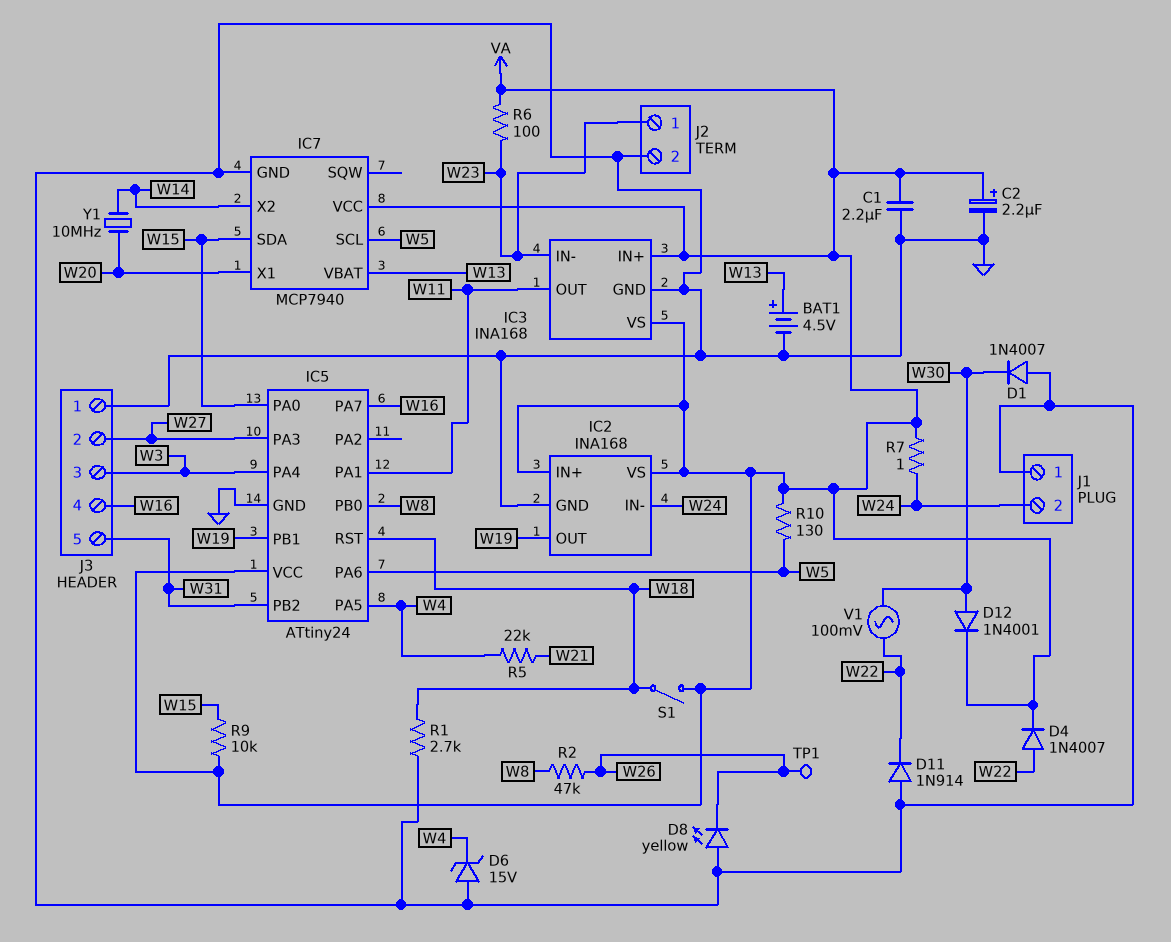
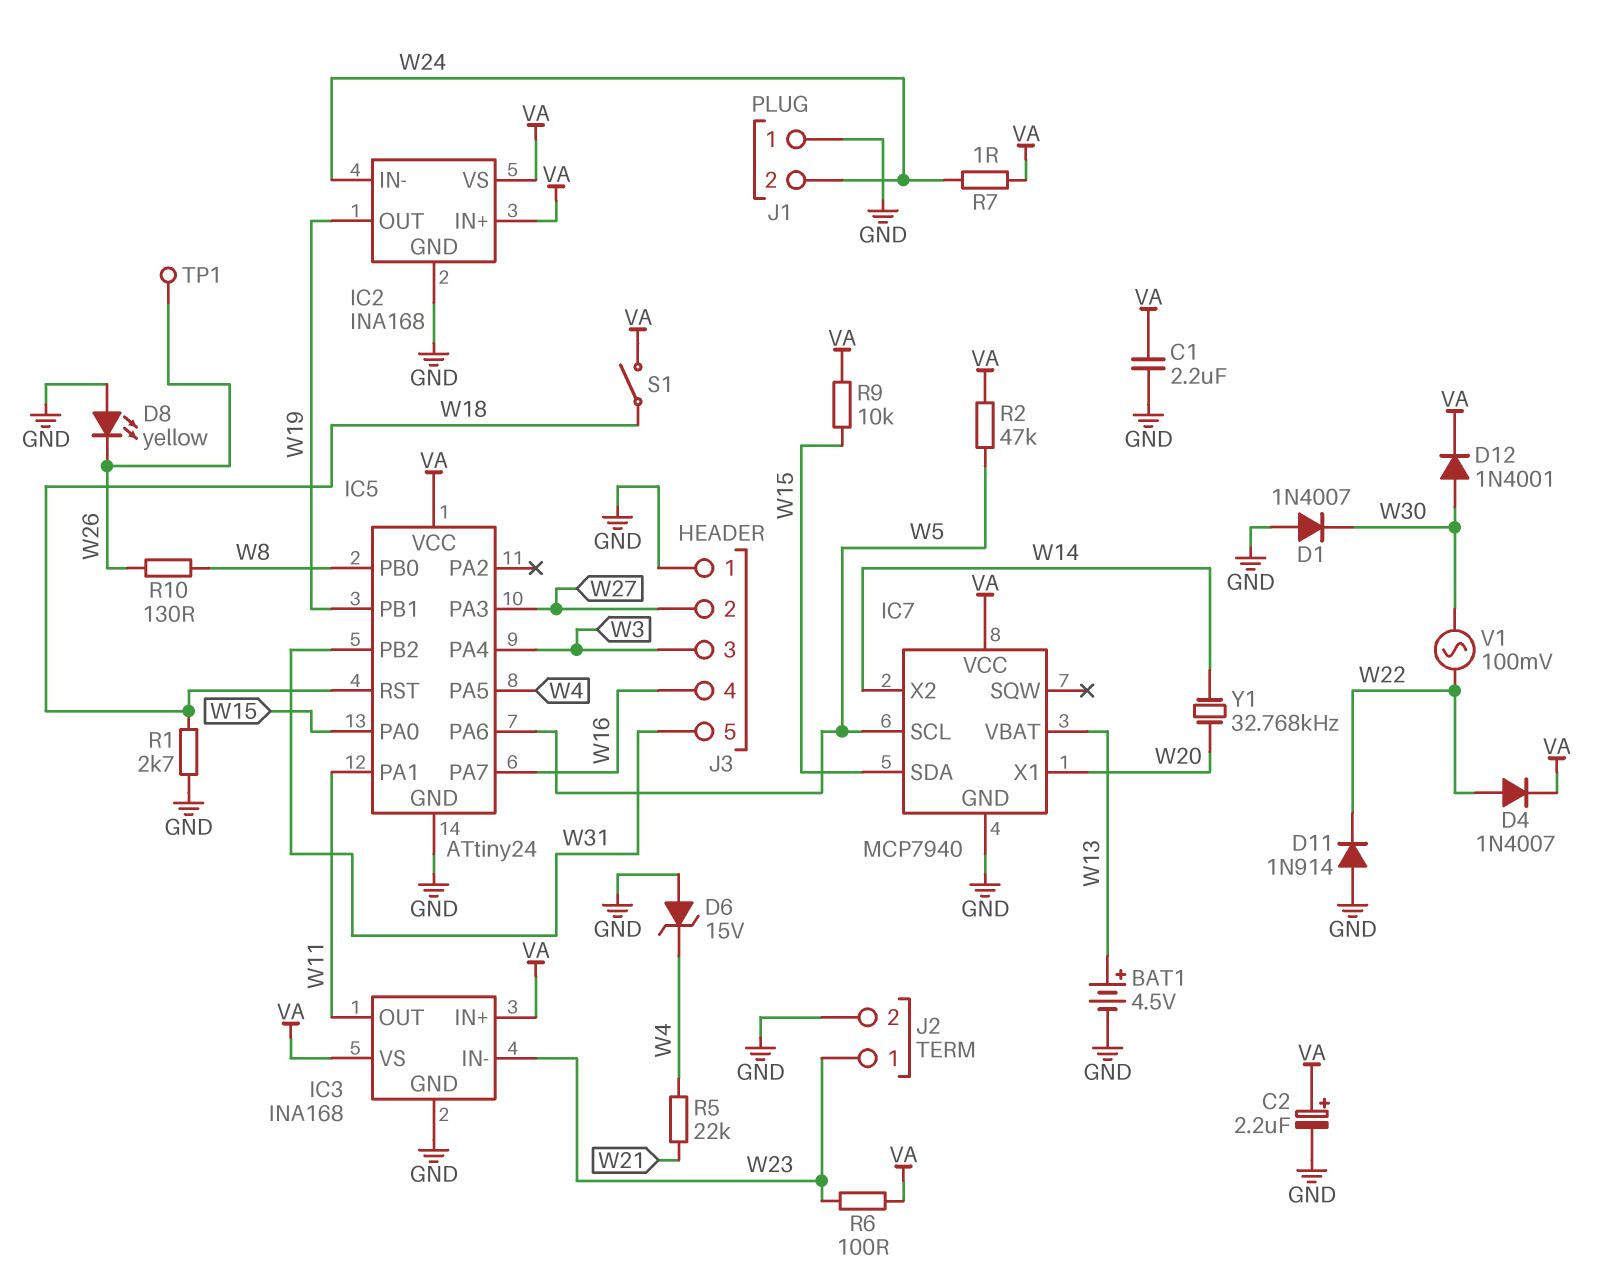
R2: 47k (W8, W26) -> 47k (VA, W5)
R10: 130 (VA, W5) -> 130 (W8, W26)
Y1: 10MHz (W14, W20) -> 32.768kHz (W14, W20)

